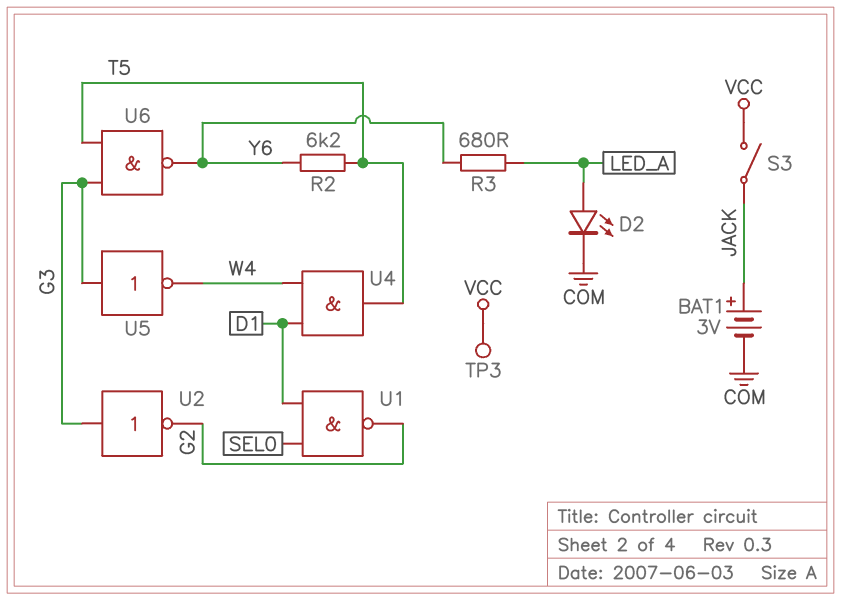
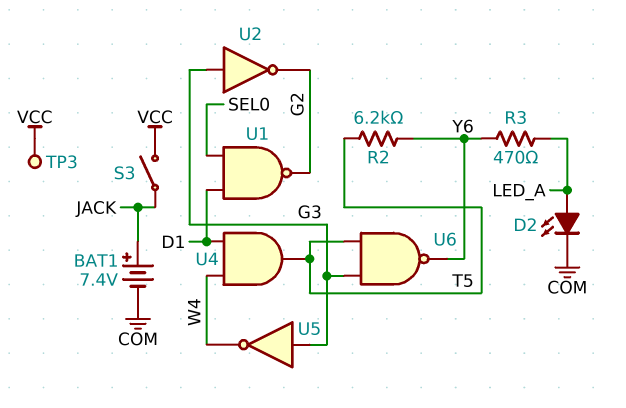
BAT1: 3V (plus JACK, minus COM) -> 7.4V (plus JACK, minus COM)
R3: 680 (LED_A, Y6) -> 470 (LED_A, Y6)

